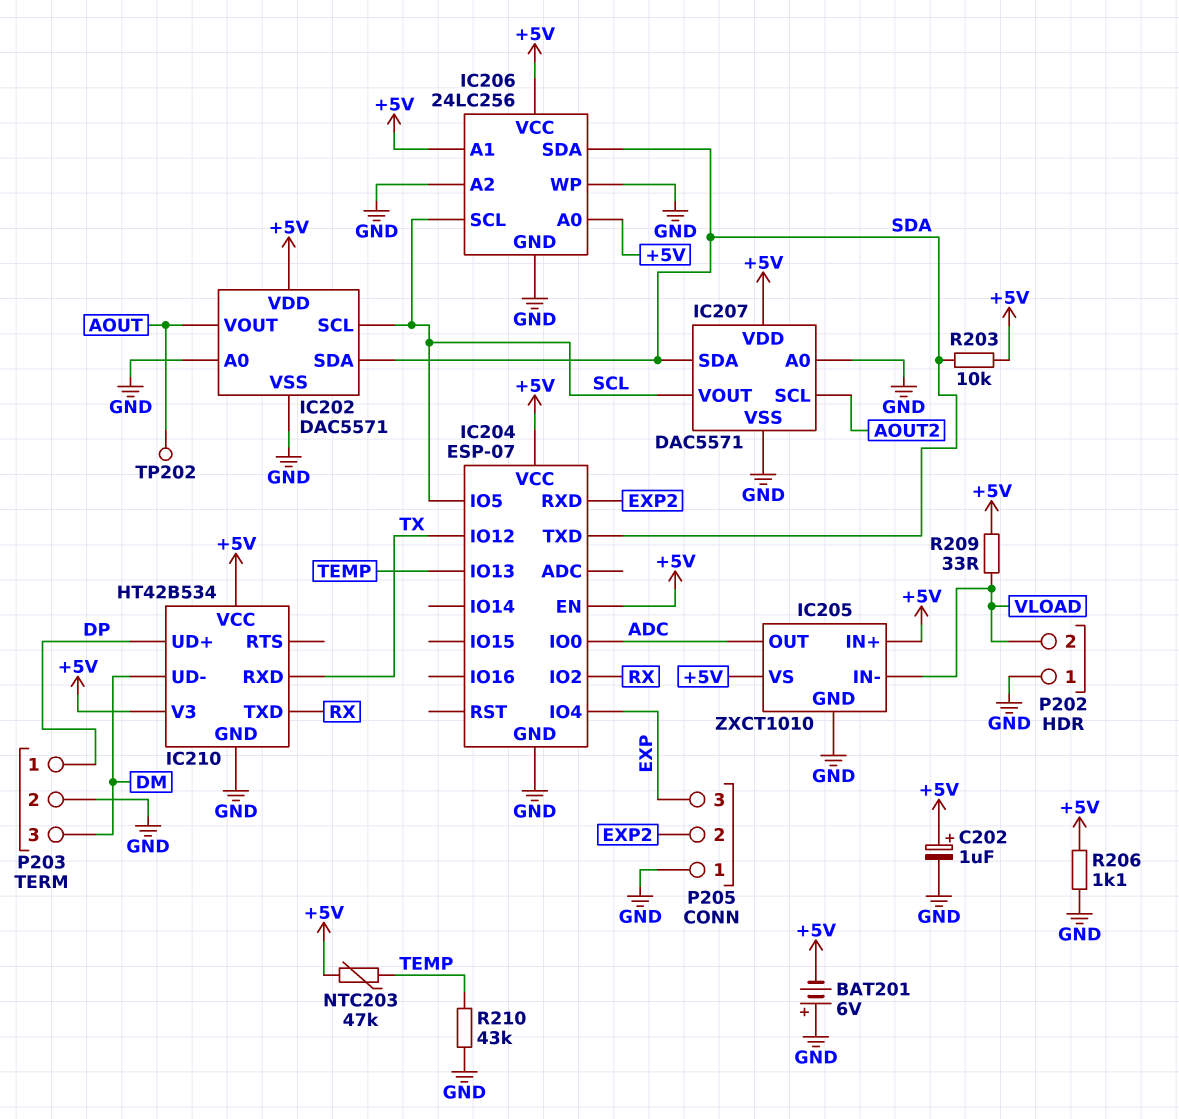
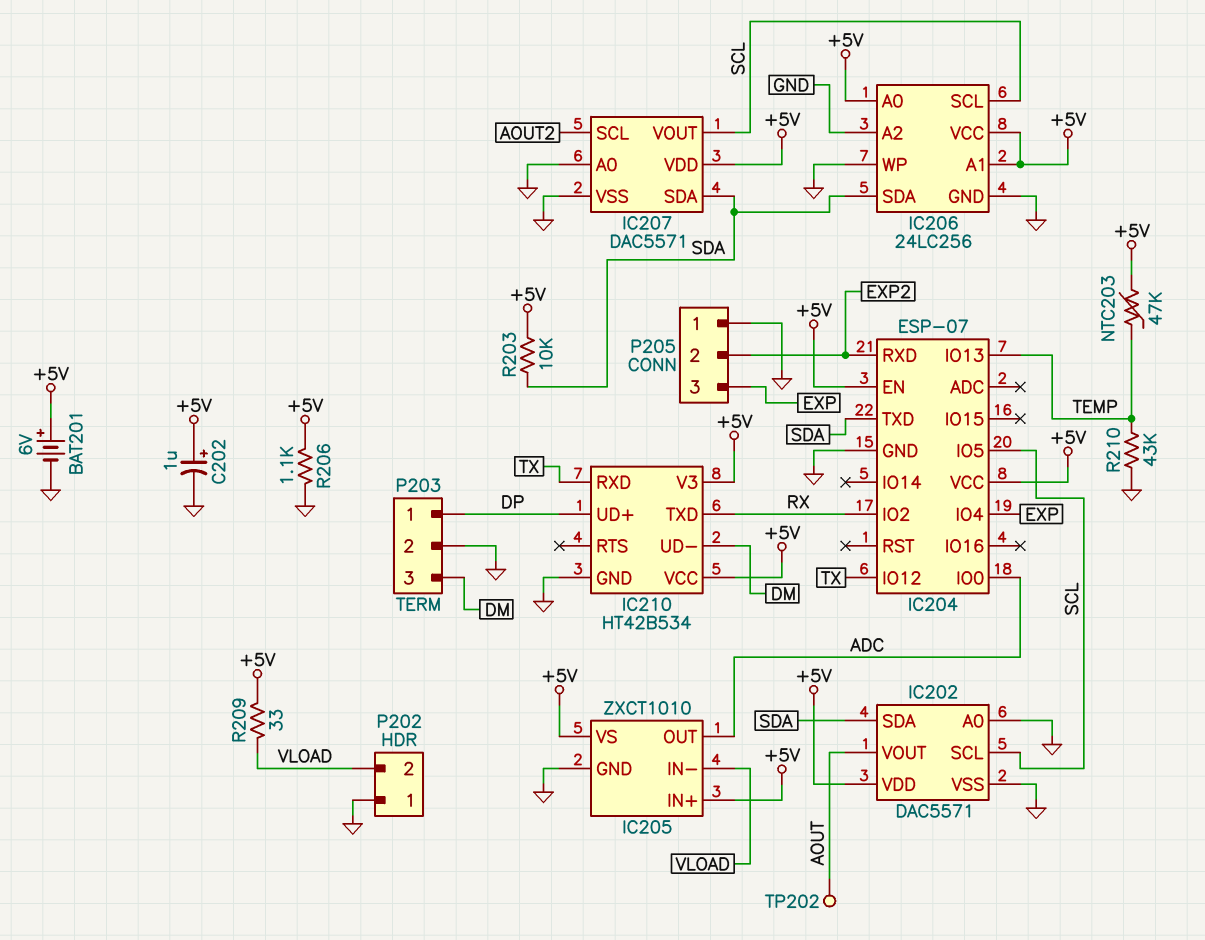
BAT201: 6V (plus GND, minus +5V) -> 6V (plus +5V, minus GND)

